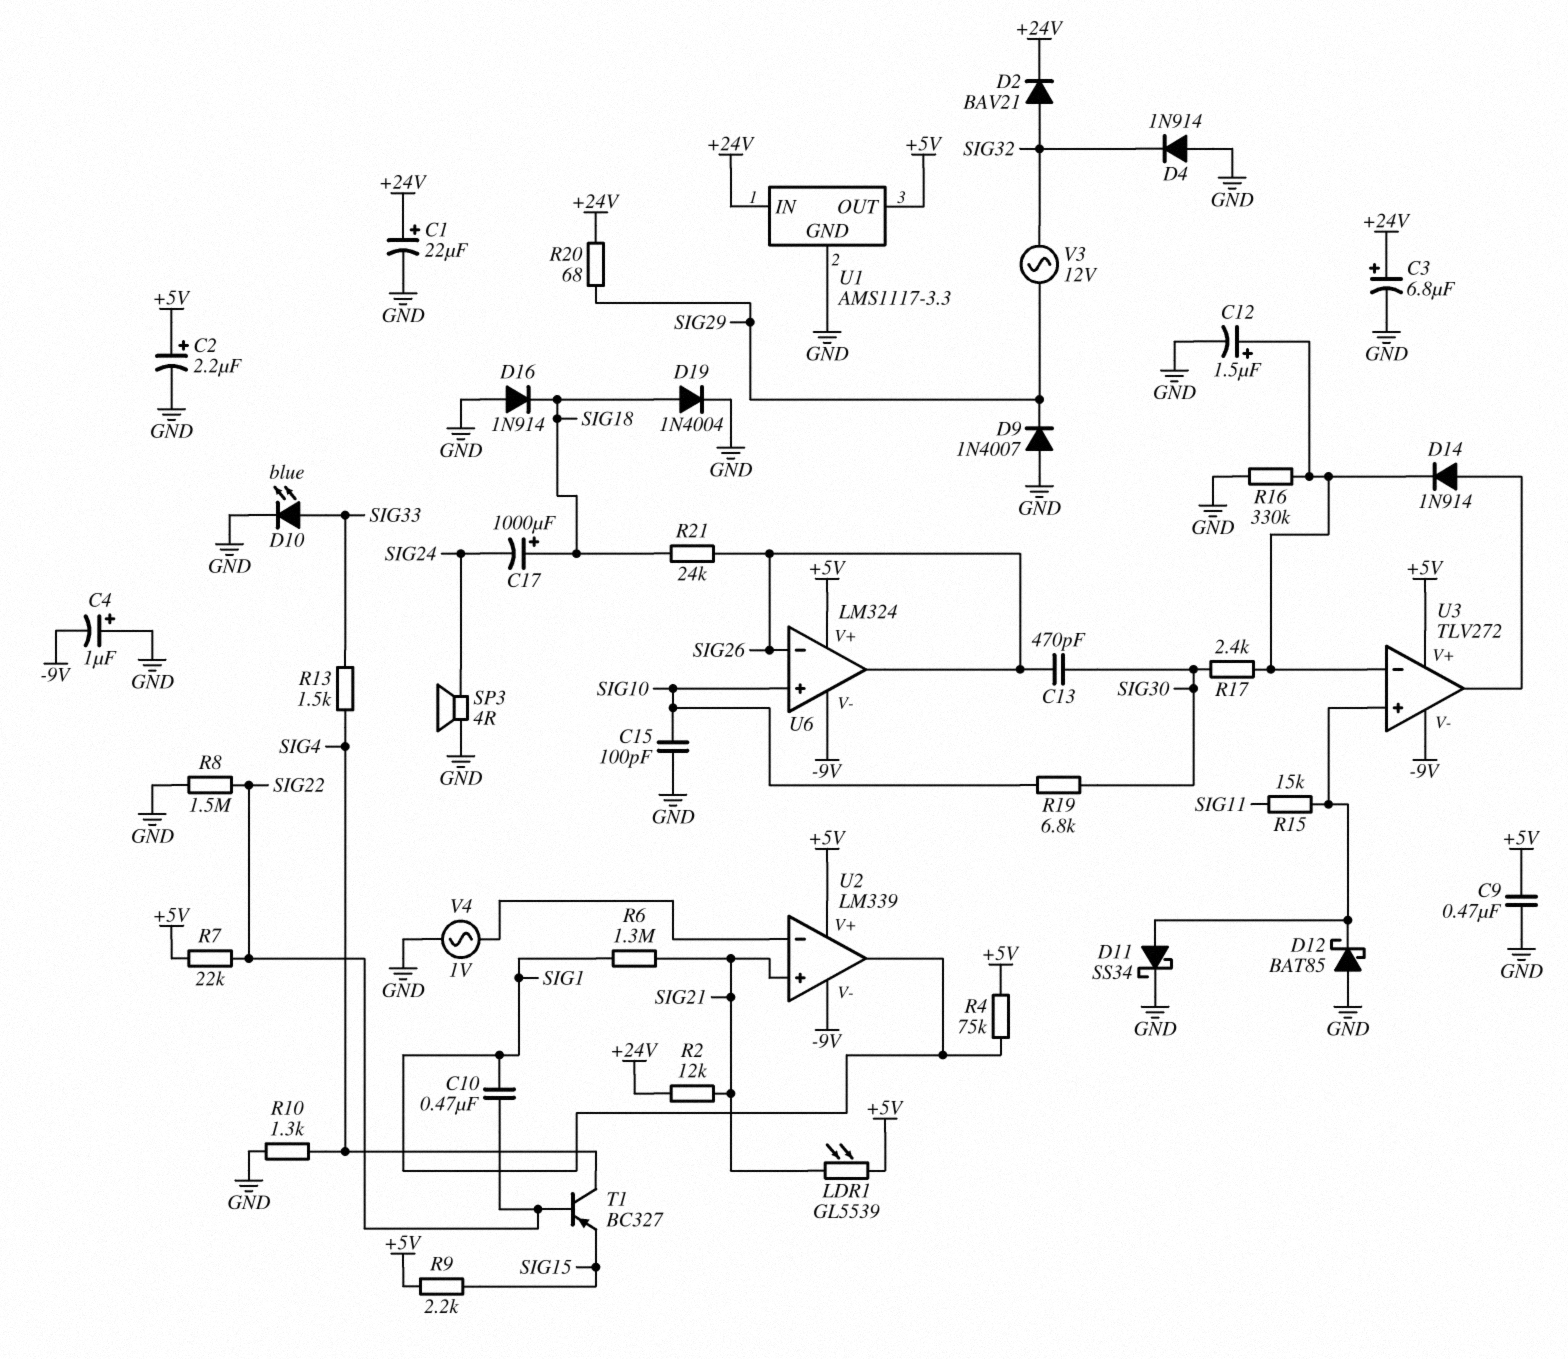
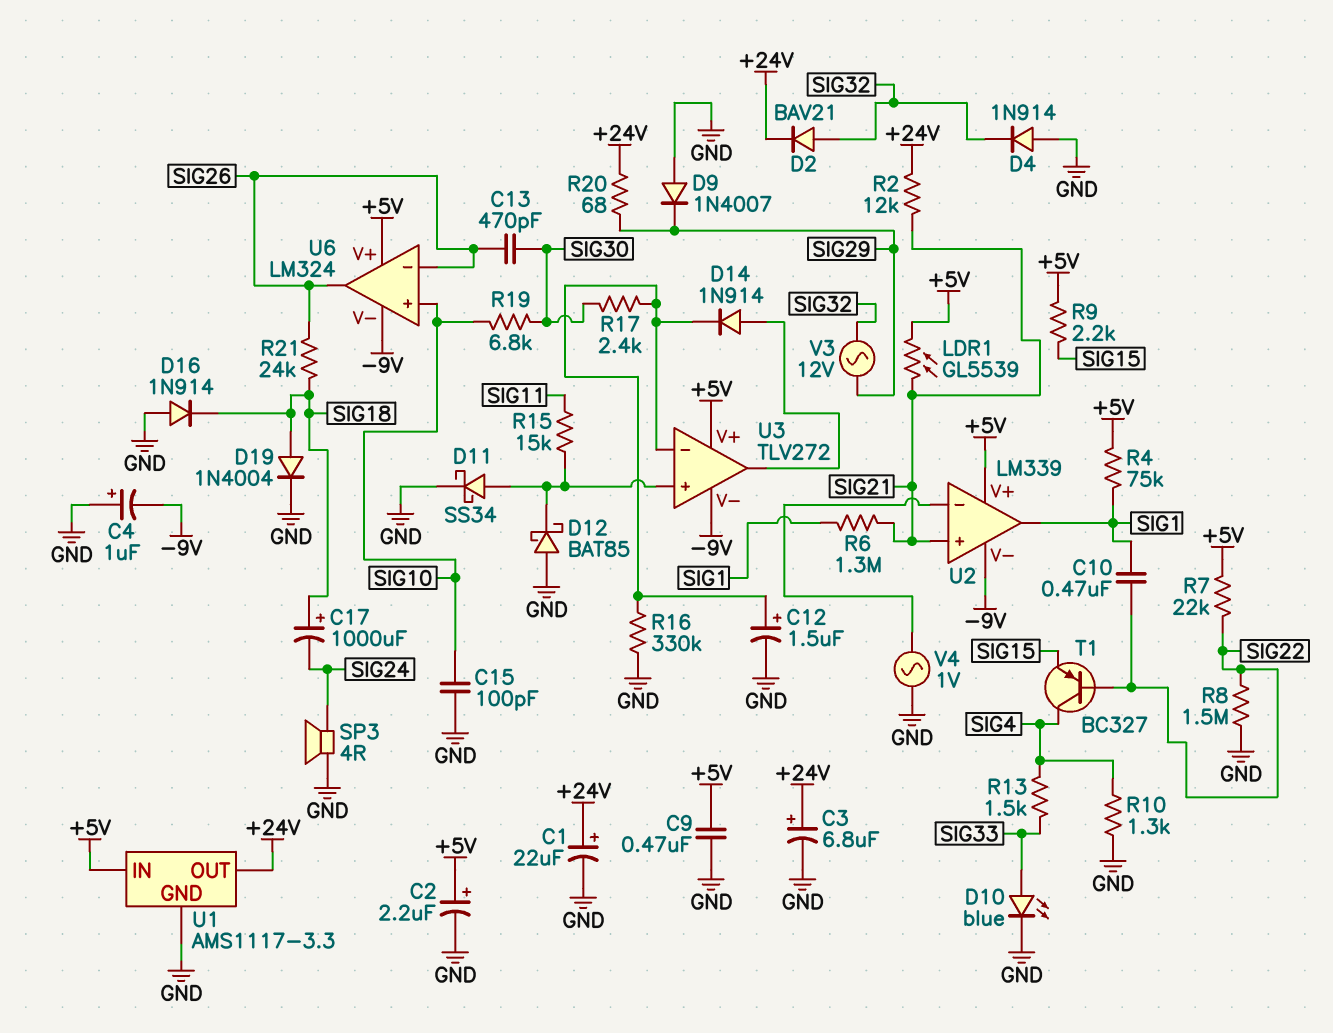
U1 pin IN: +24V -> +5V
U1 pin OUT: +5V -> +24V

